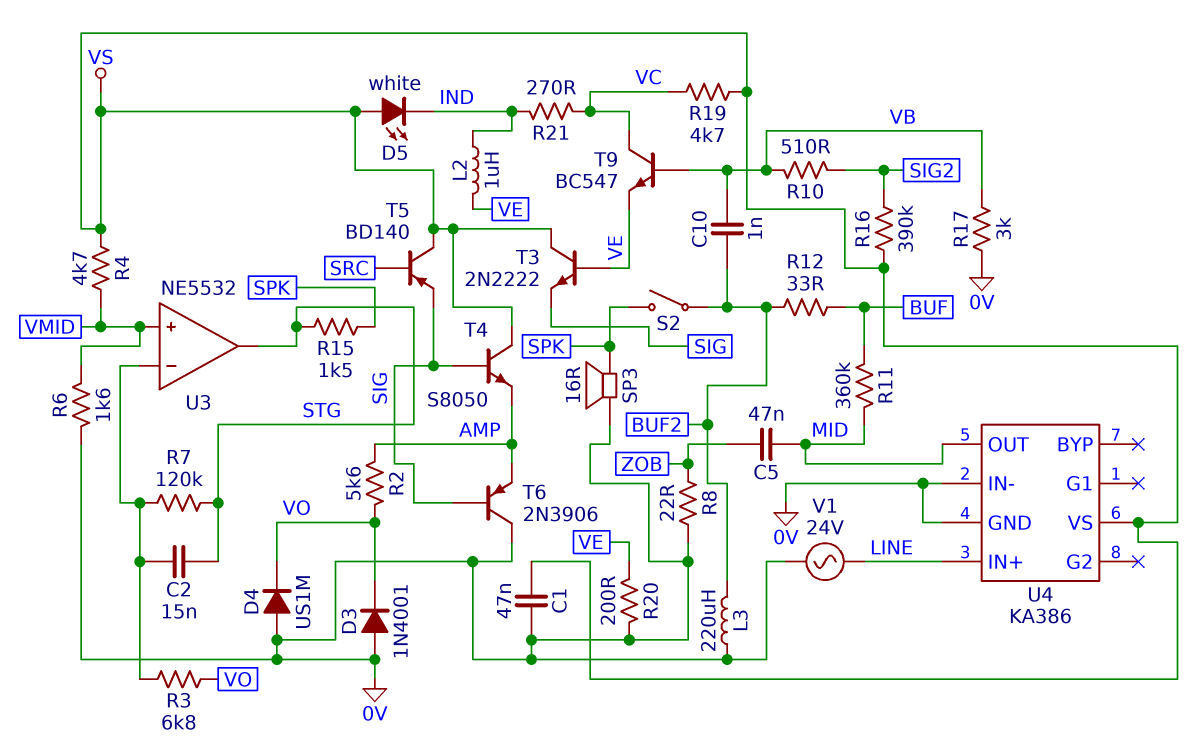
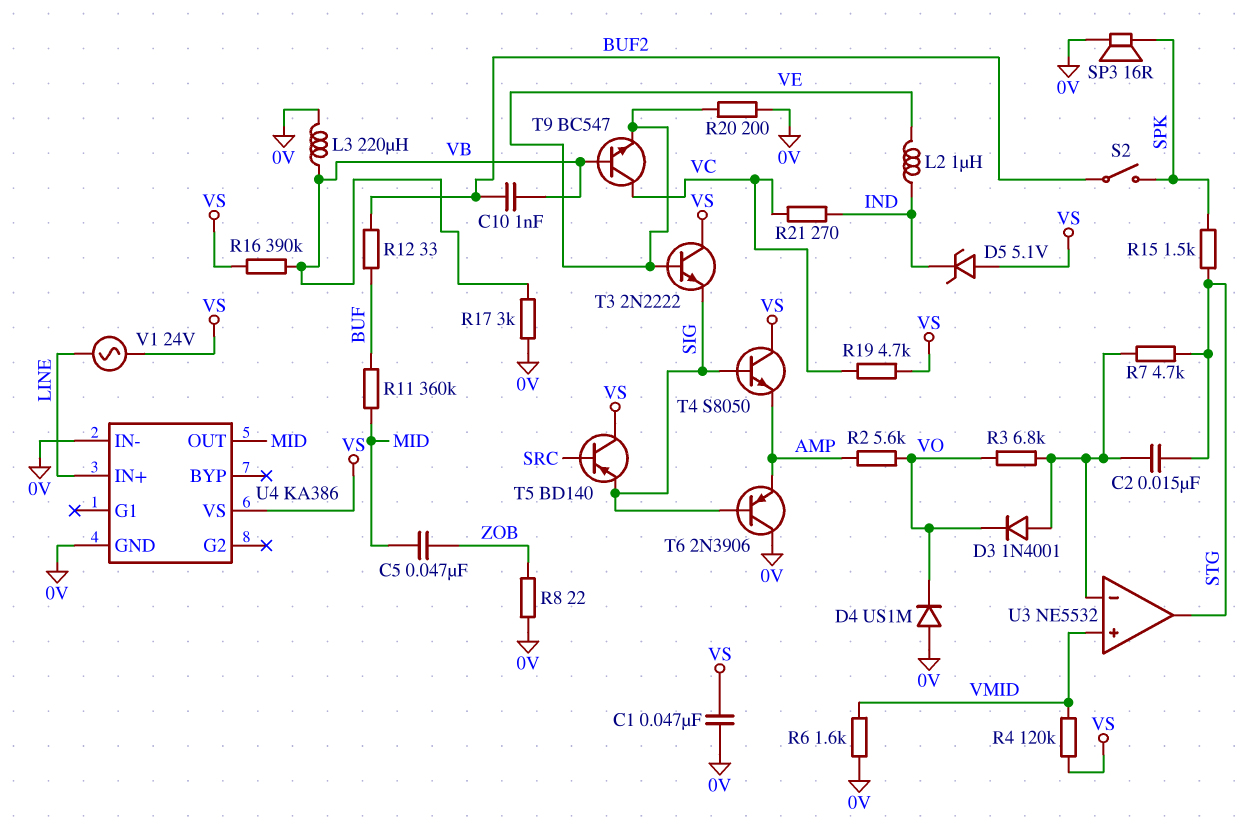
D3: diode 1N4001 (A 0V, K VO) -> diode 1N4001 (A U3/in-, K VO)
D5: LED white (A VS, K IND) -> zener 5.1V (A VS, K IND)
L3: 220uH (0V, BUF2) -> 220uH (0V, VB)
R4: 4.7k (VMID, VS) -> 120k (VMID, VS)
R7: 120k (STG, U3/in-) -> 4.7k (STG, U3/in-)
R10: 510 (SIG2, VB) -> none
R16: 390k (SIG2, VS) -> 390k (VB, VS)
V1: AC 24V (0V, LINE) -> AC 24V (LINE, VS)

